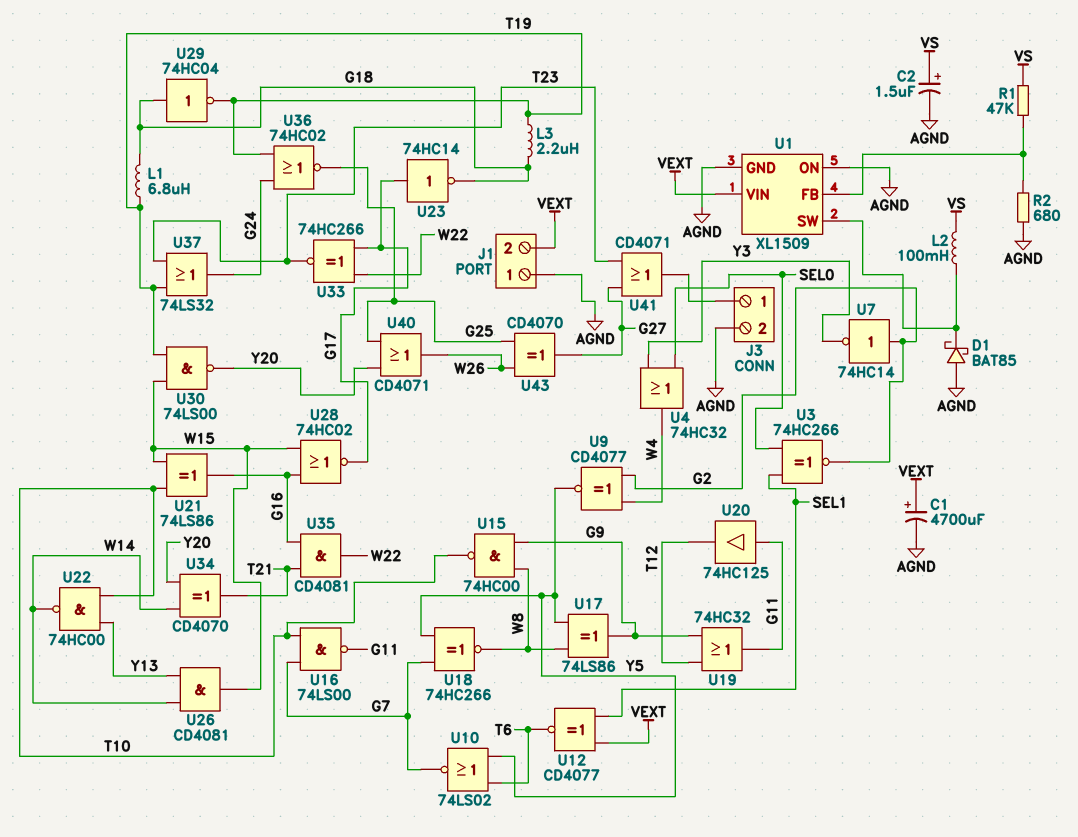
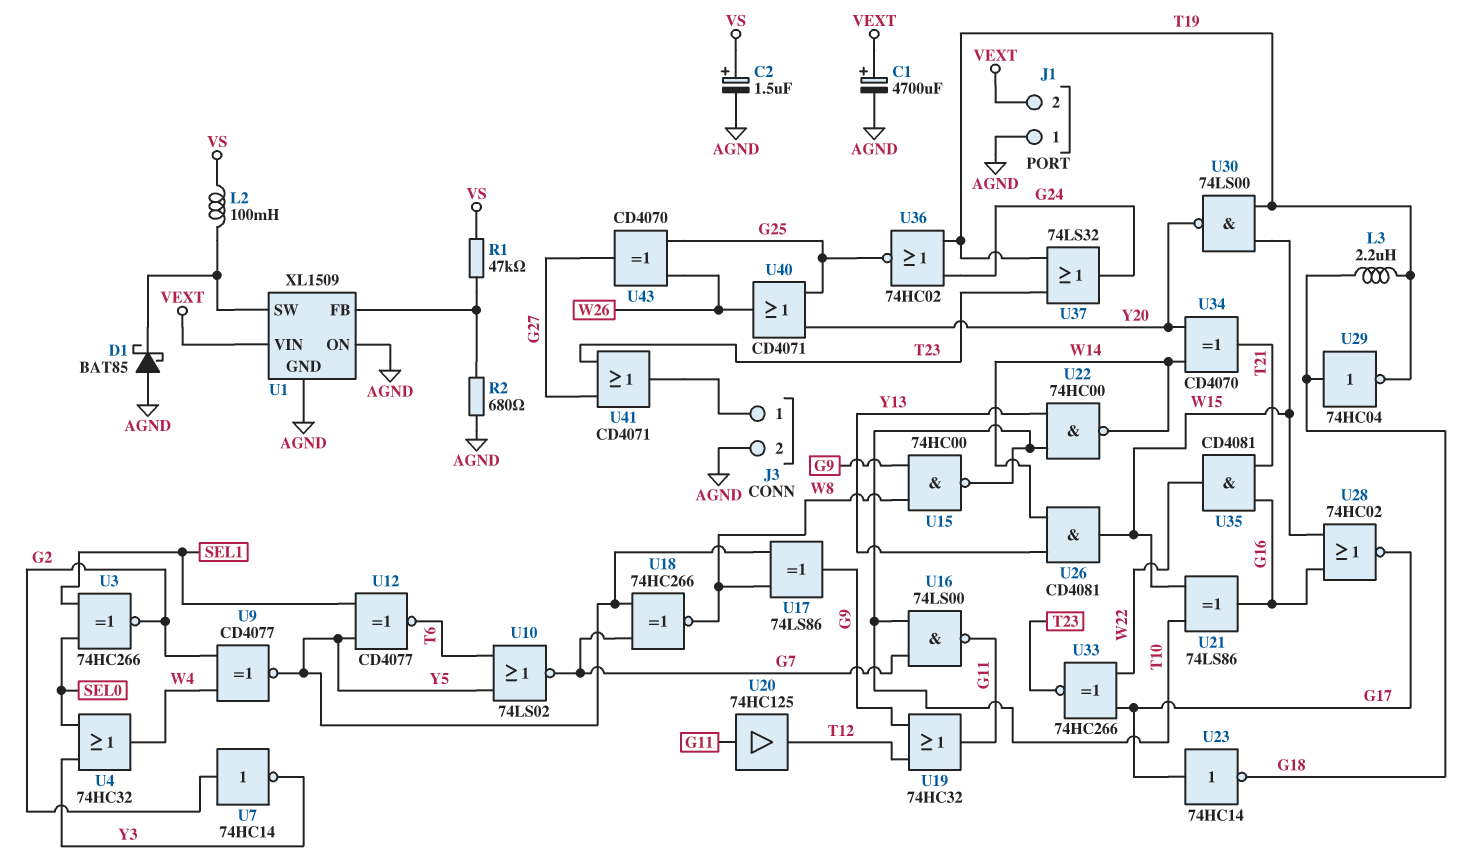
L1: 6.8uH (G18, T19) -> none
U12: XNOR CD4077 (in SEL1, in VEXT, out T6) -> XNOR CD4077 (in SEL1, in Y5, out T6)

